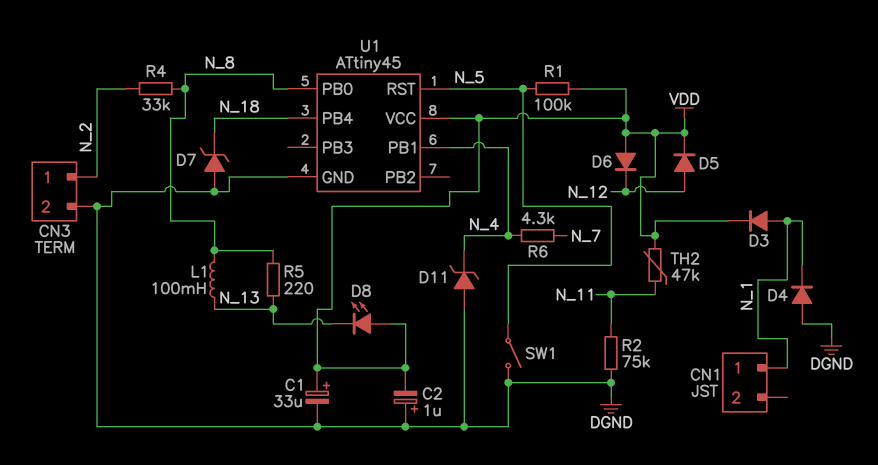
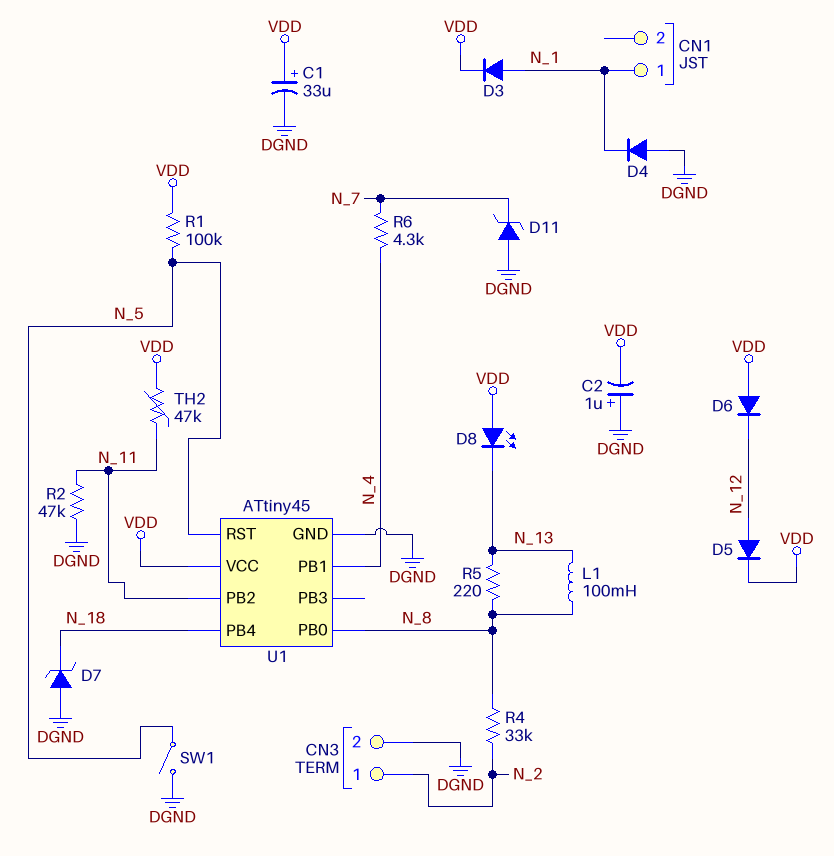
D11: zener (A DGND, K N_4) -> zener (A DGND, K N_7)
R2: 75k (DGND, N_11) -> 47k (DGND, N_11)
U1 pin PB2: none -> N_11

